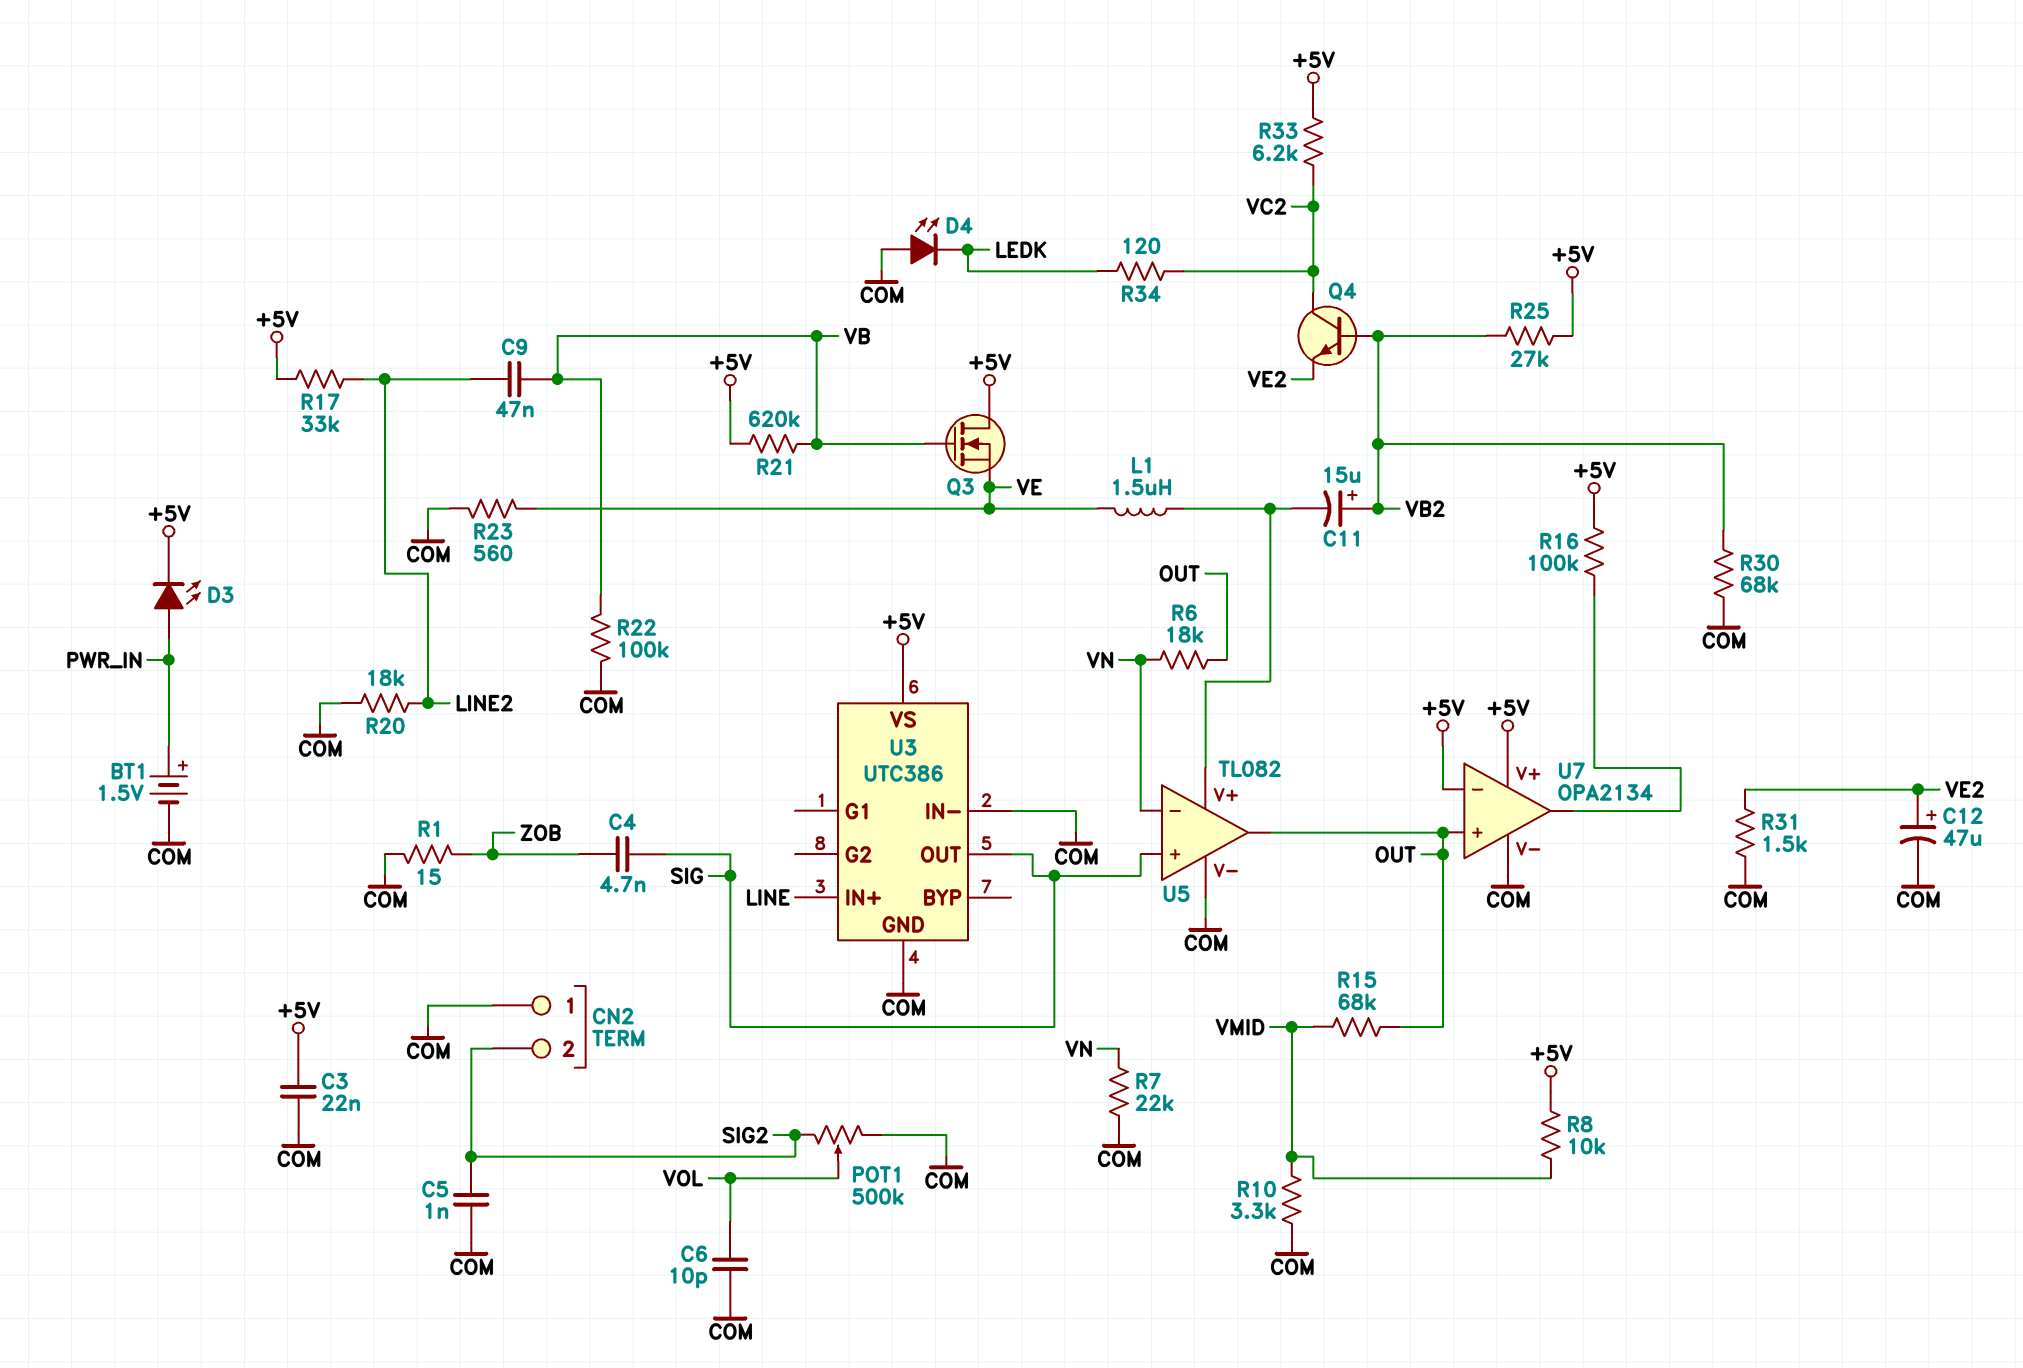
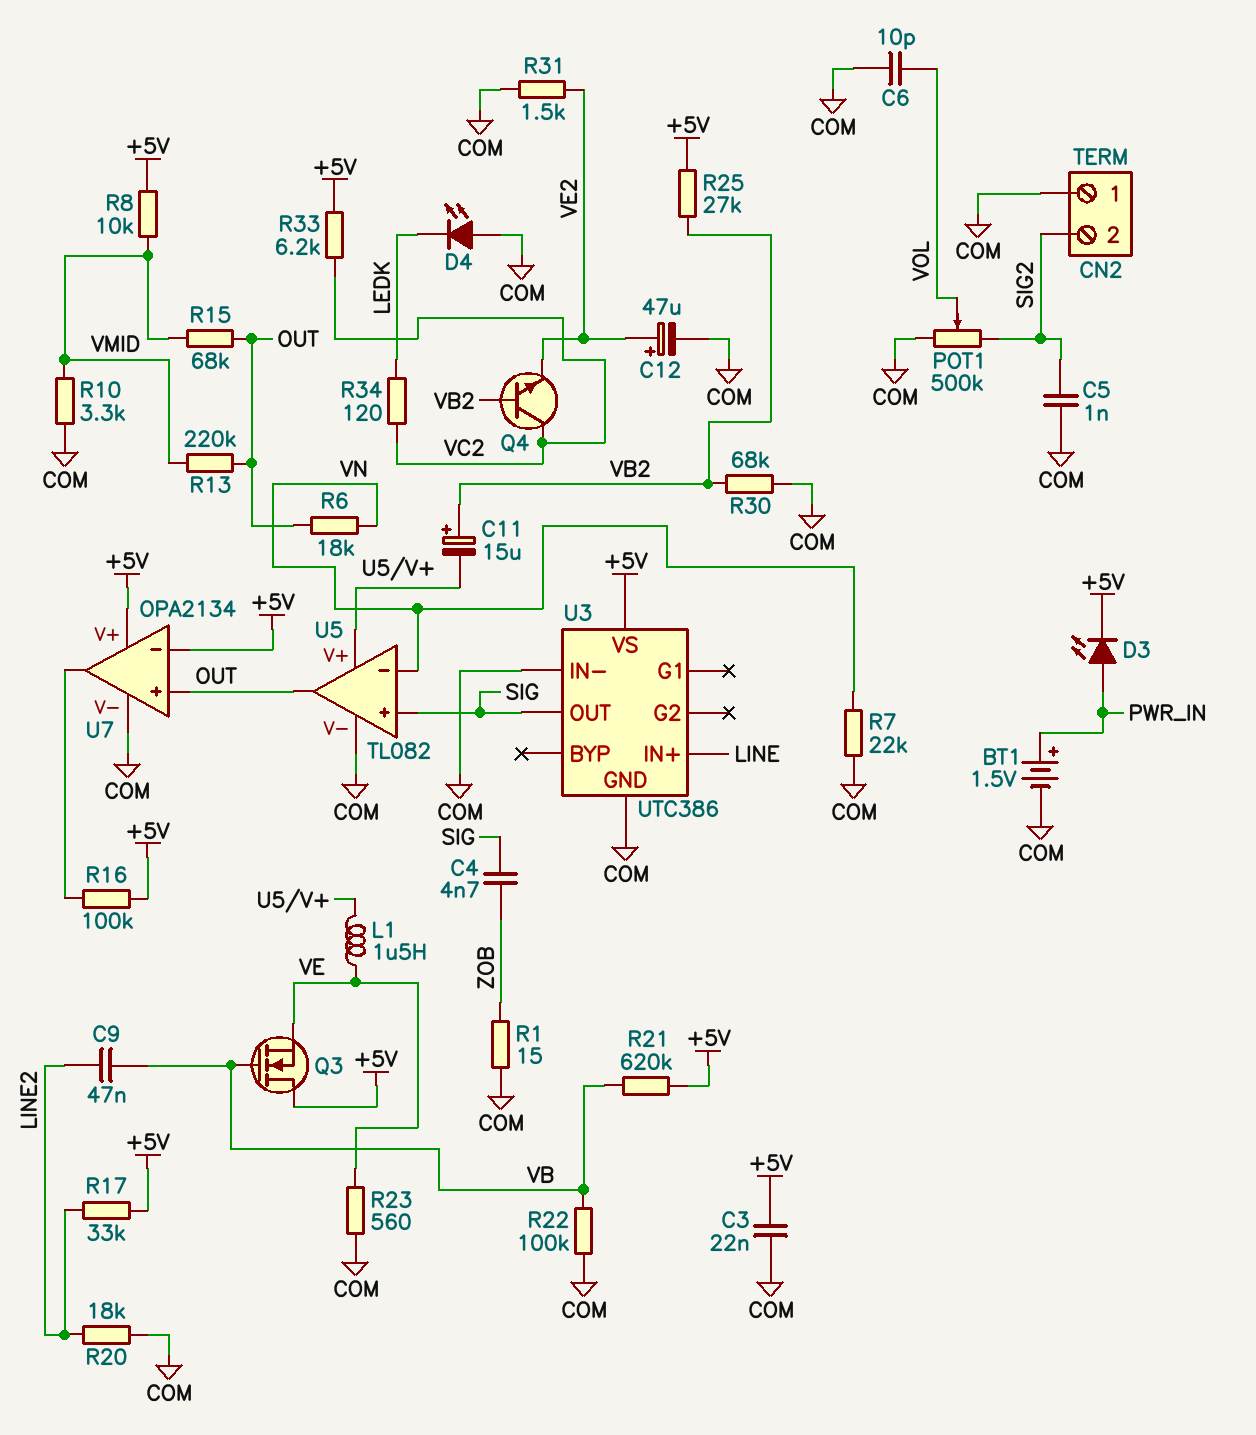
R13: none -> 220k (OUT, VMID)

